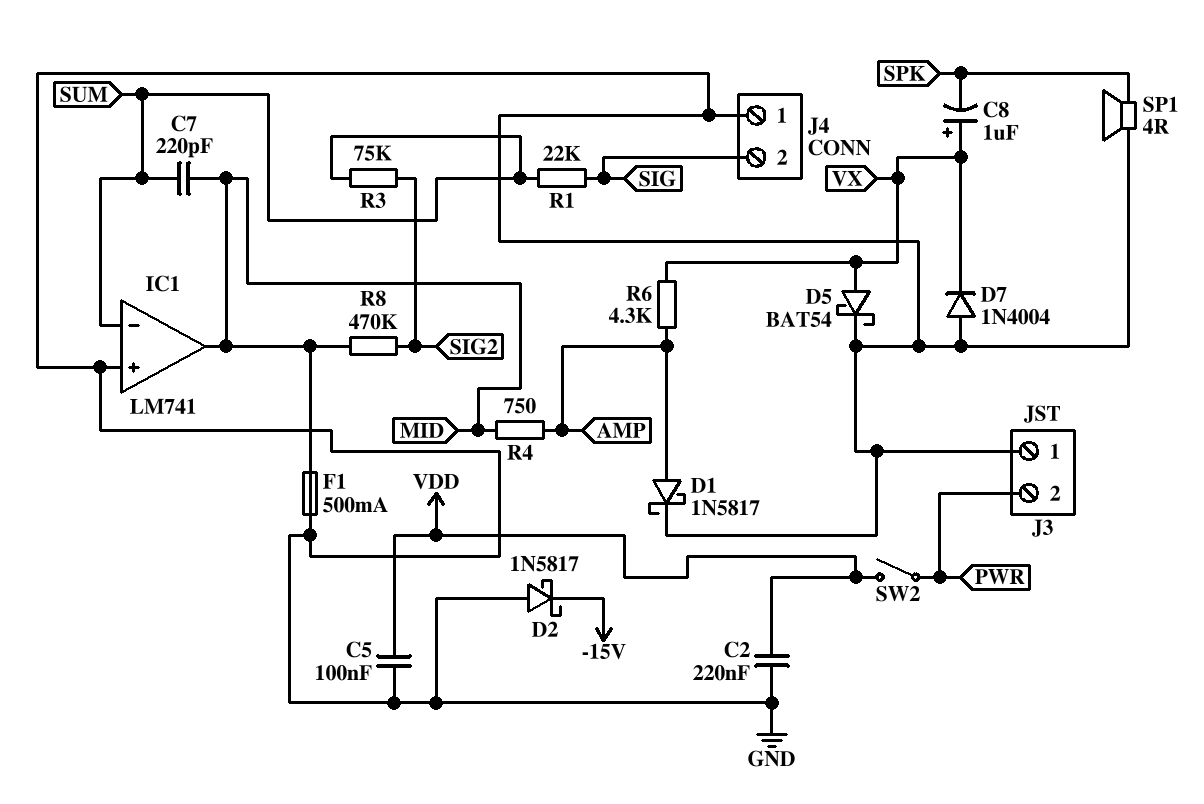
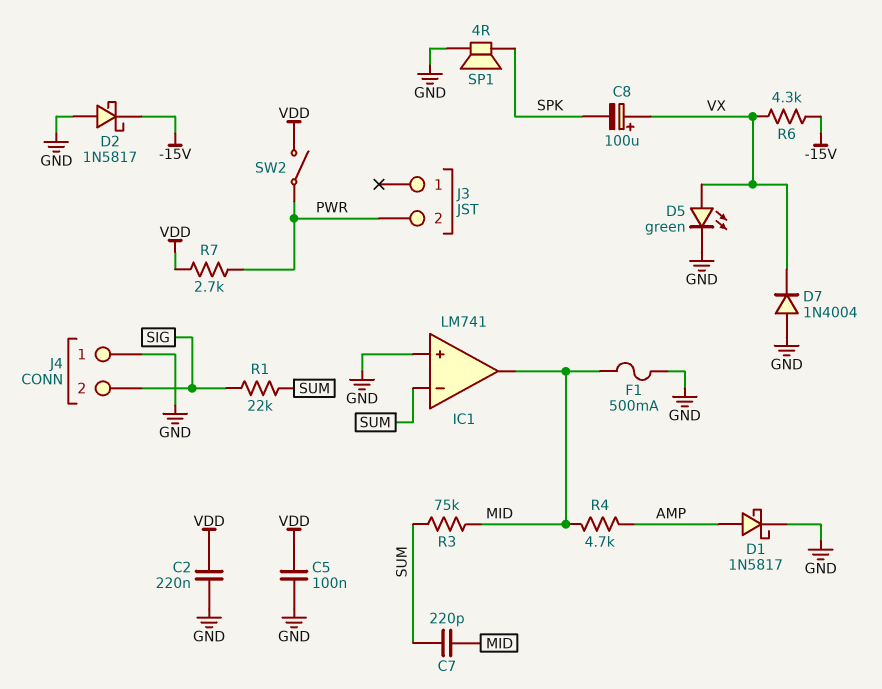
C8: 1uF (plus VX, minus SPK) -> 100uF (plus VX, minus SPK)
D5: schottky BAT54 (A VX, K GND) -> LED green (A VX, K GND)
J3 pin 1: GND -> none
R3: 75k (SIG2, SUM) -> 75k (MID, SUM)
R4: 750 (AMP, MID) -> 4.7k (AMP, MID)
R6: 4.3k (AMP, VX) -> 4.3k (-15V, VX)
R7: none -> 2.7k (PWR, VDD)
R8: 470k (MID, SIG2) -> none

